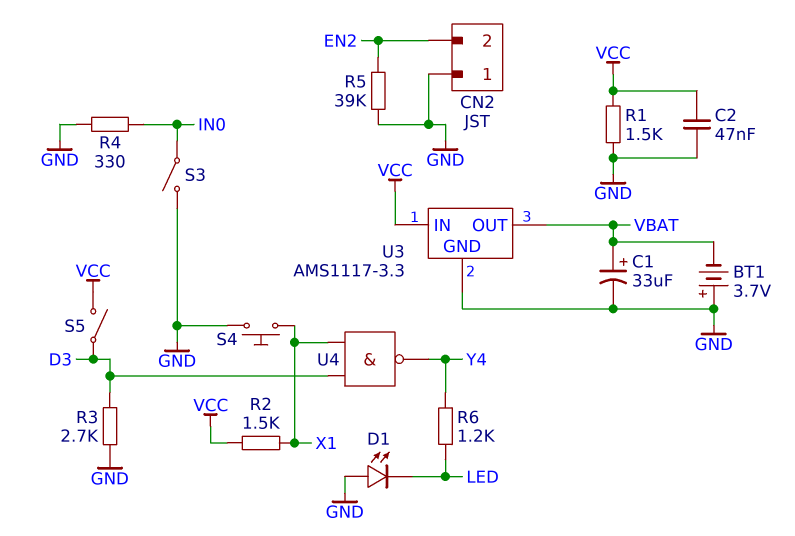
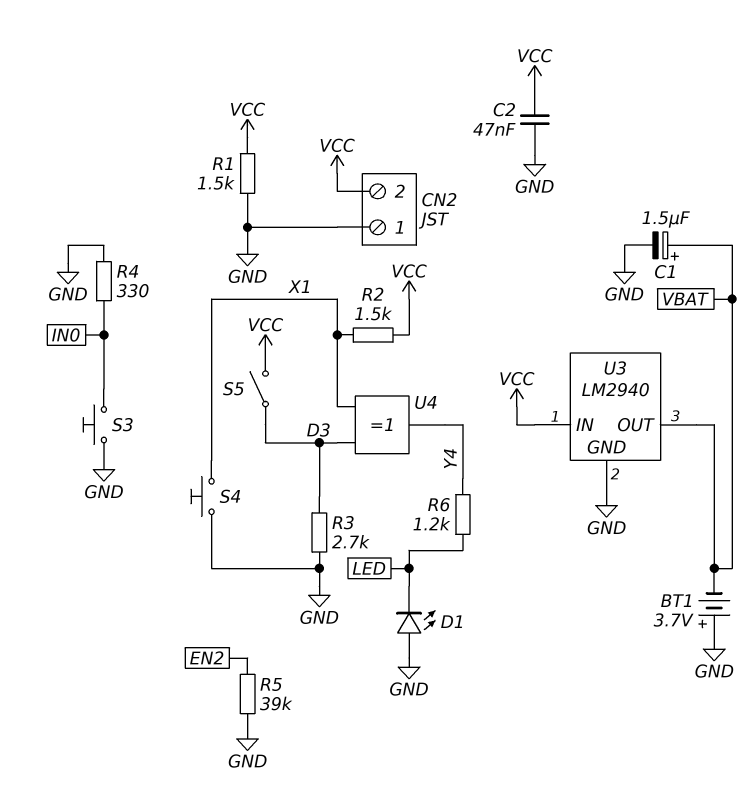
C1: 33uF (plus VBAT, minus GND) -> 1.5uF (plus VBAT, minus GND)
CN2 pin 2: EN2 -> VCC
S3: switch (GND, IN0) -> button (GND, IN0)
U3: AMS1117-3.3 -> LM2940
U4: NAND (in D3, in X1, out Y4) -> XOR (in D3, in X1, out Y4)

